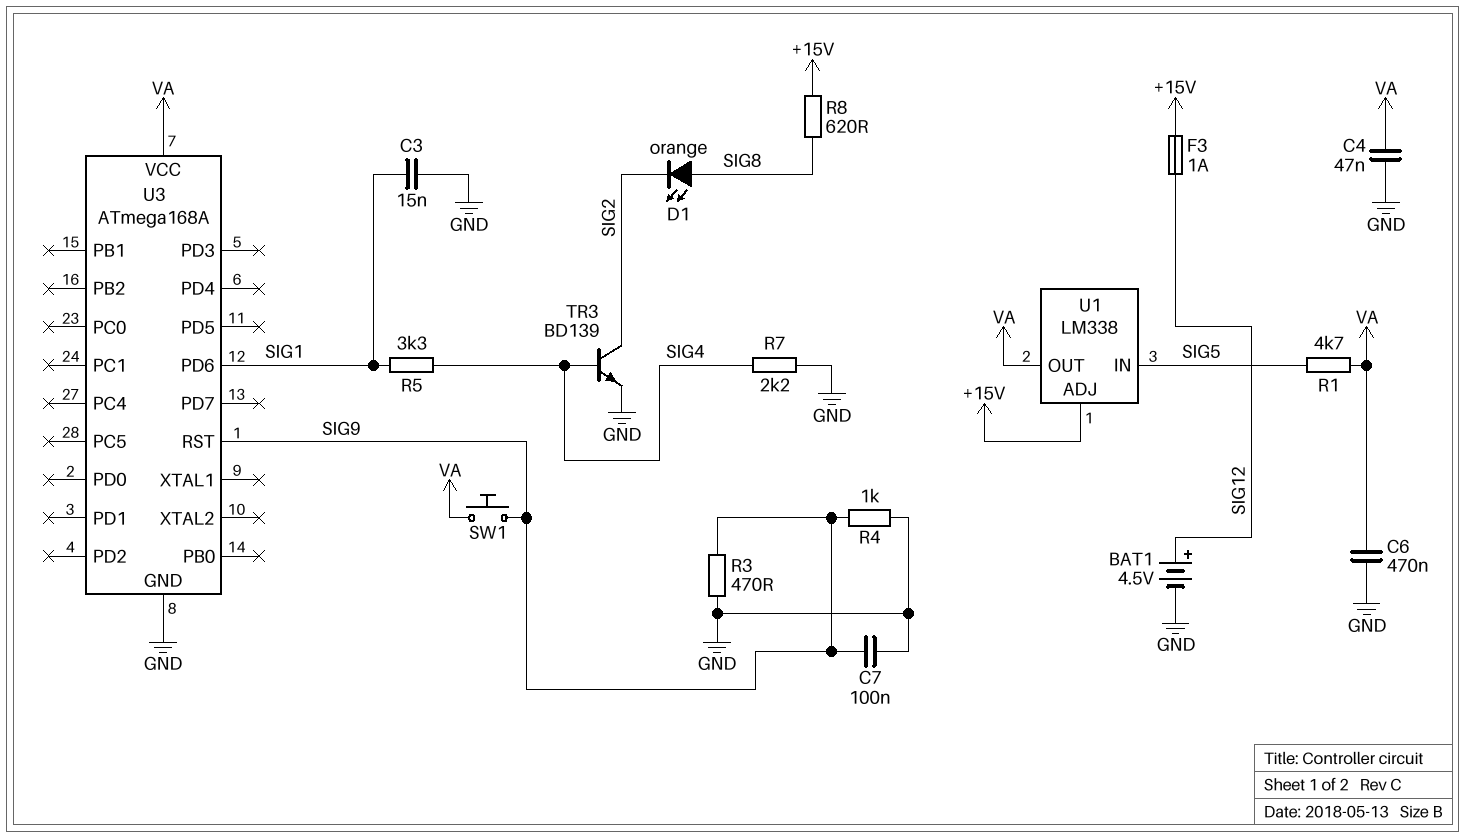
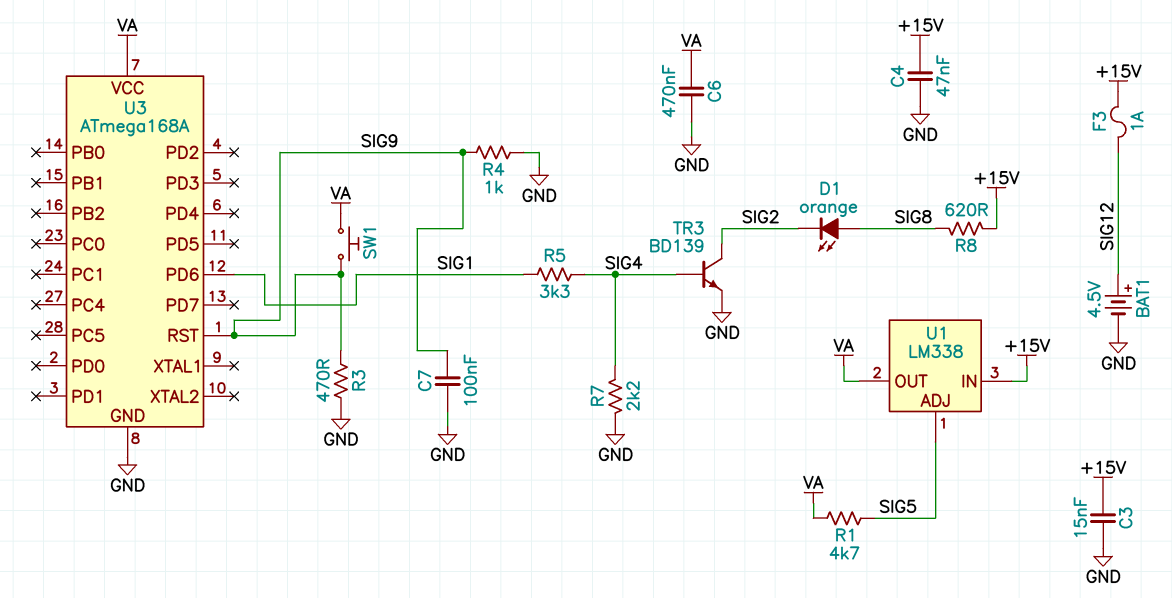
C3: 15nF (GND, SIG1) -> 15nF (+15V, GND)
C4: 47nF (GND, VA) -> 47nF (+15V, GND)
U1 pin ADJ: +15V -> SIG5
U1 pin IN: SIG5 -> +15V

